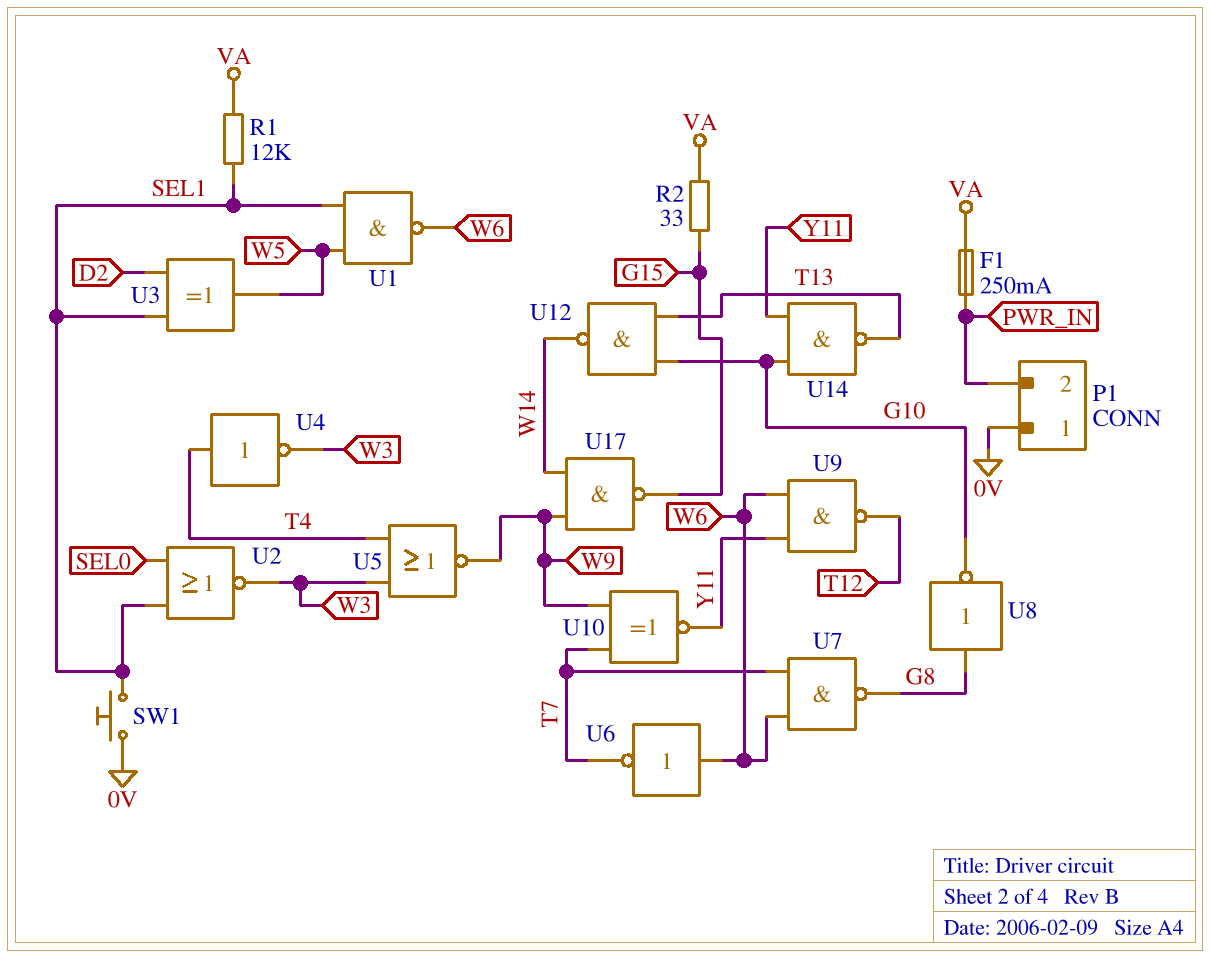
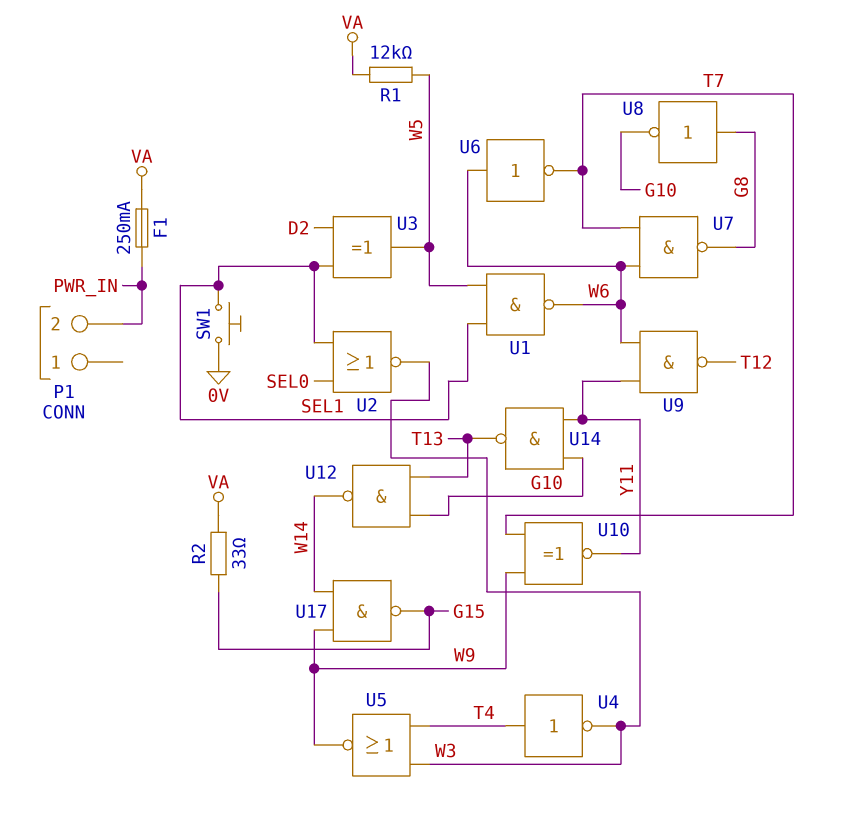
P1 pin 1: 0V -> none
R1: 12k (SEL1, VA) -> 12k (VA, W5)

